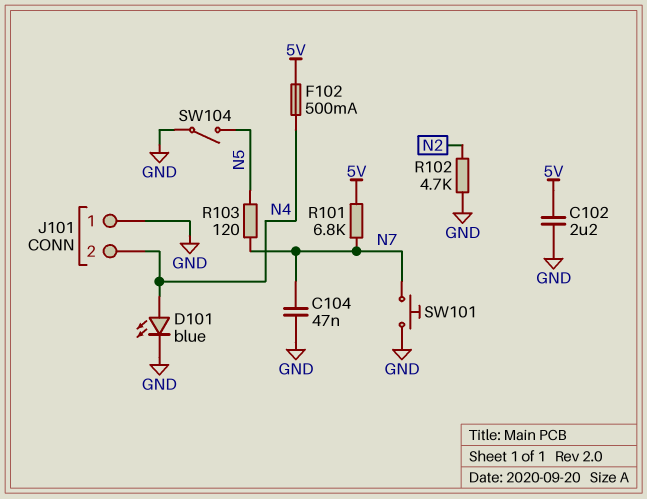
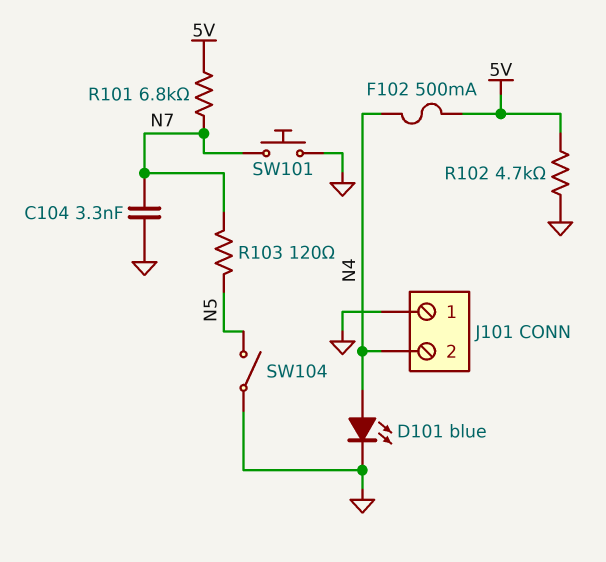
C102: 2.2uF (5V, GND) -> none
C104: 47nF (GND, N7) -> 3.3nF (GND, N7)
R102: 4.7k (GND, N2) -> 4.7k (5V, GND)

